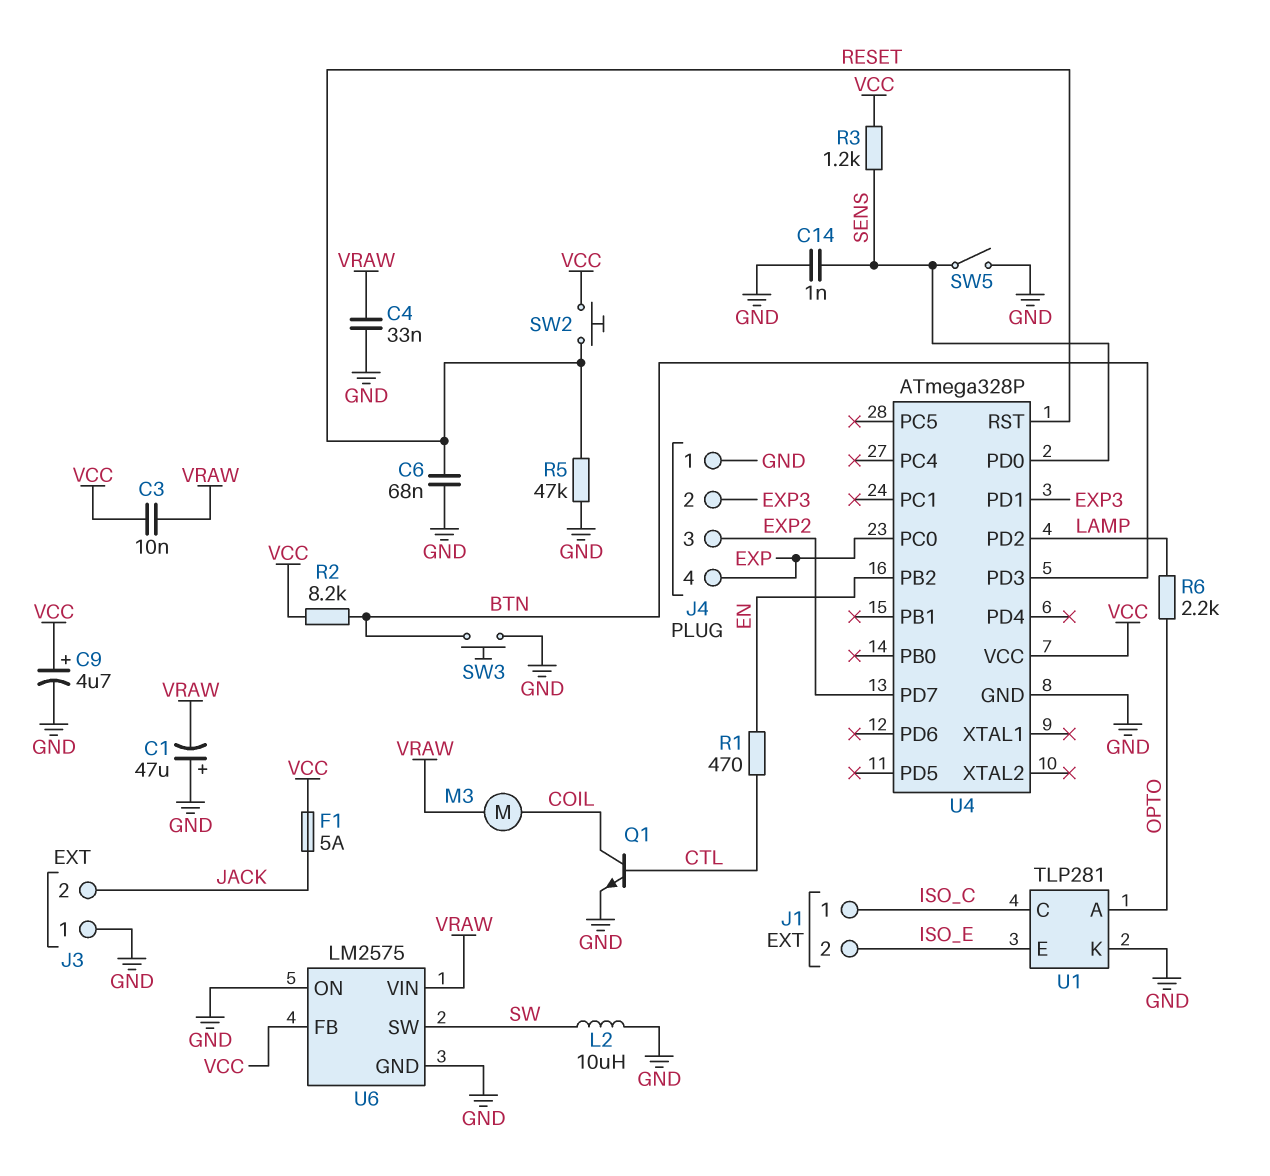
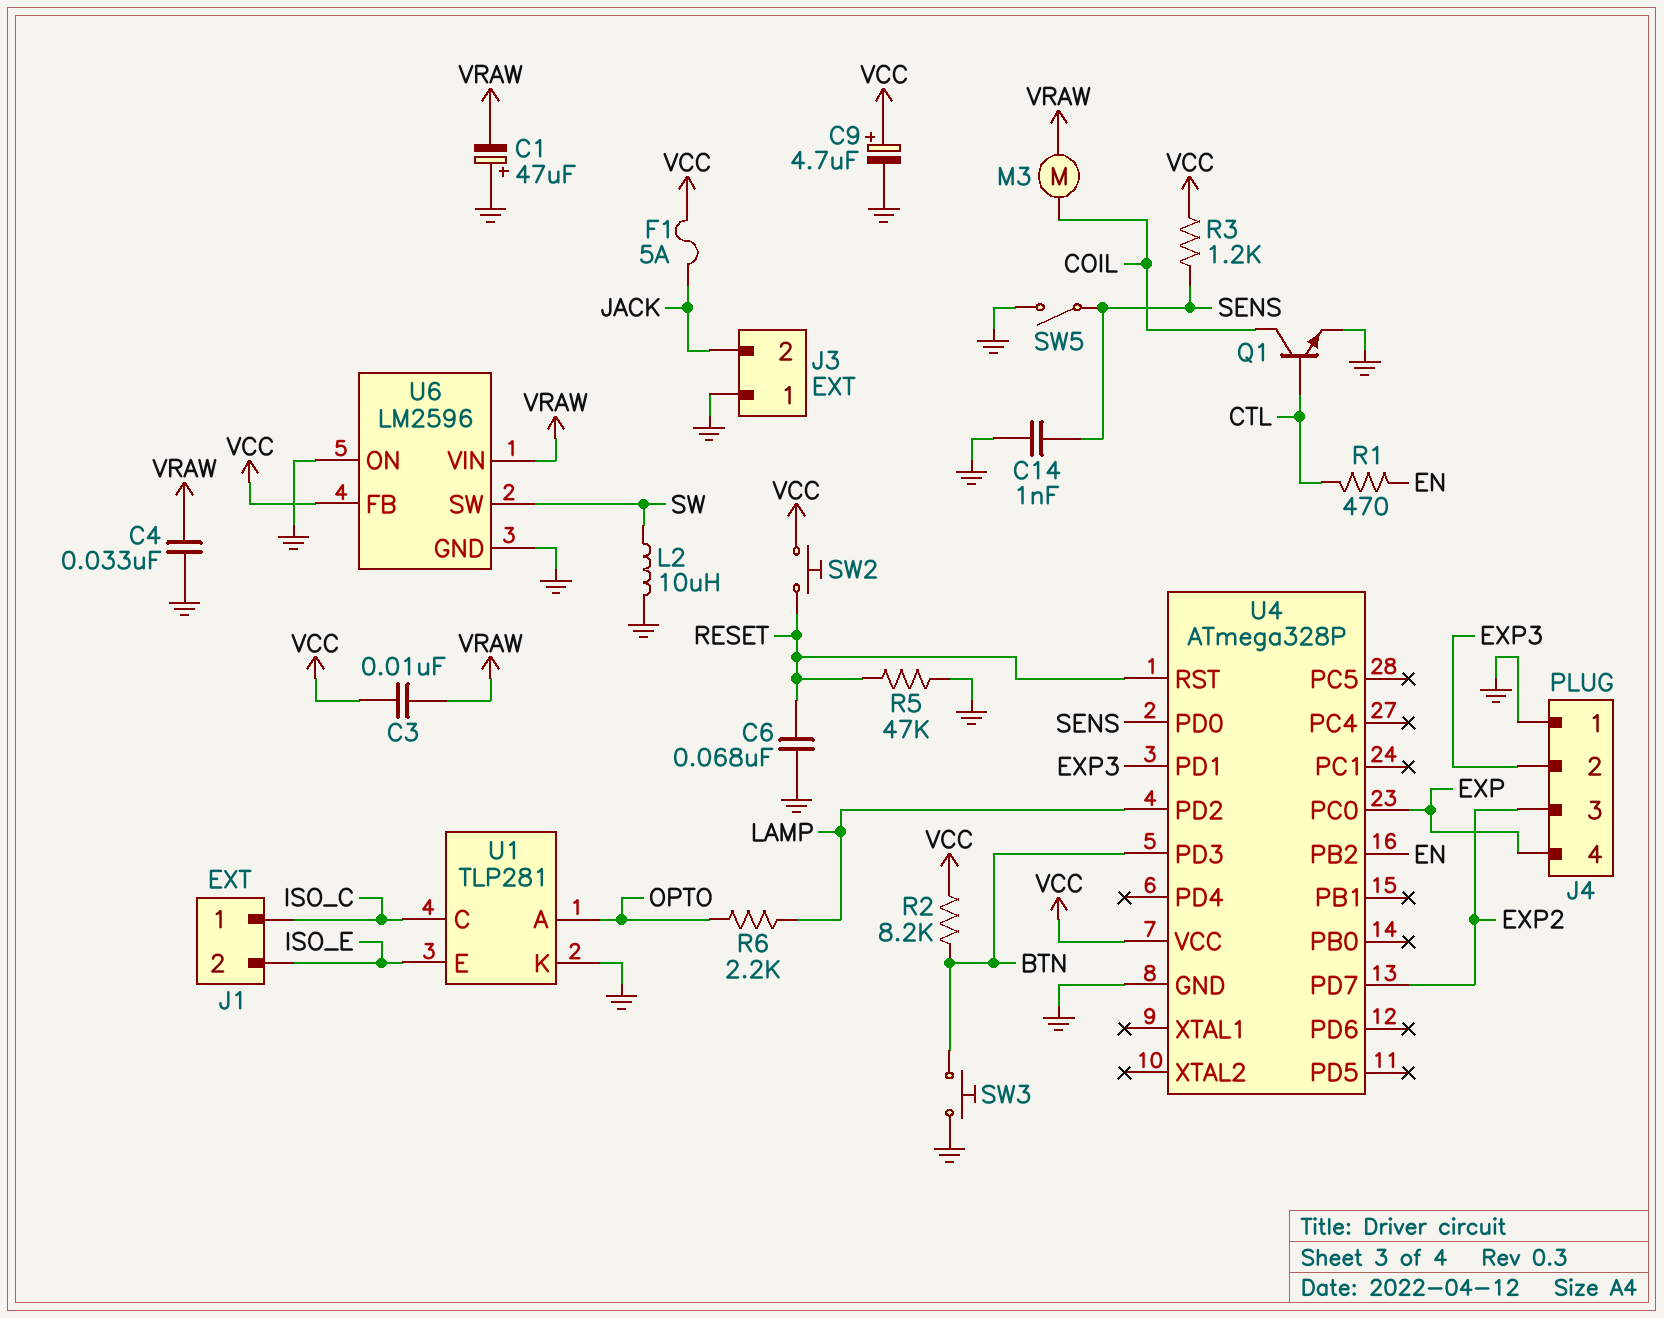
U6: LM2575 -> LM2596

